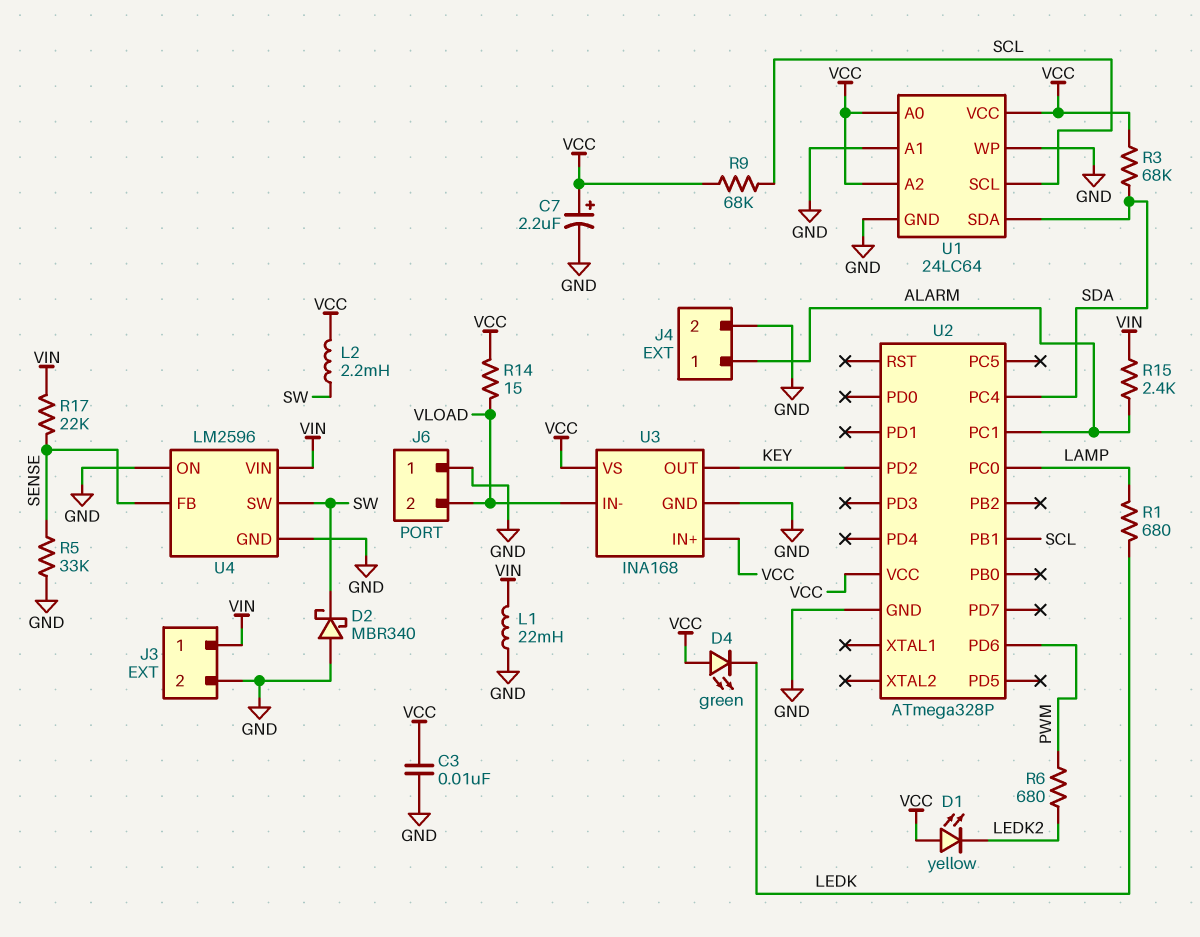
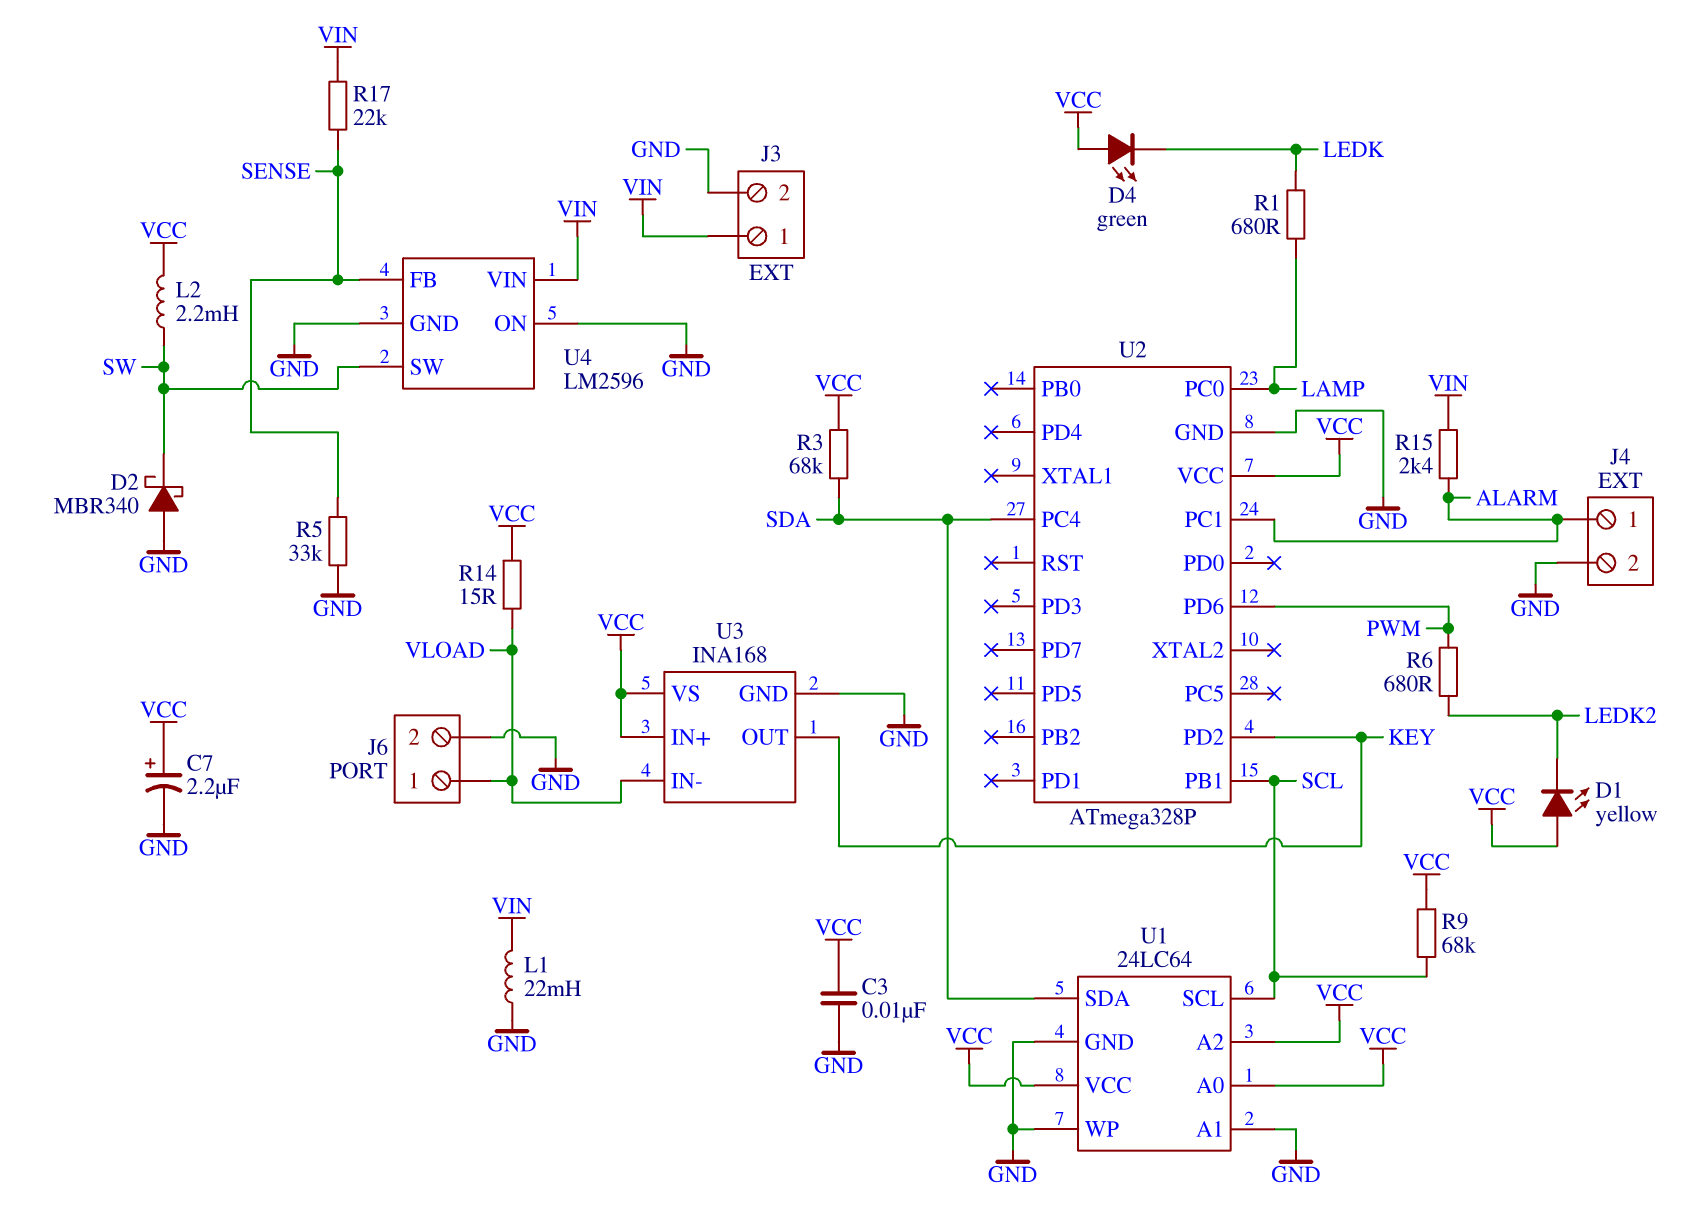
J6 pin 1: GND -> VLOAD
J6 pin 2: VLOAD -> GND

